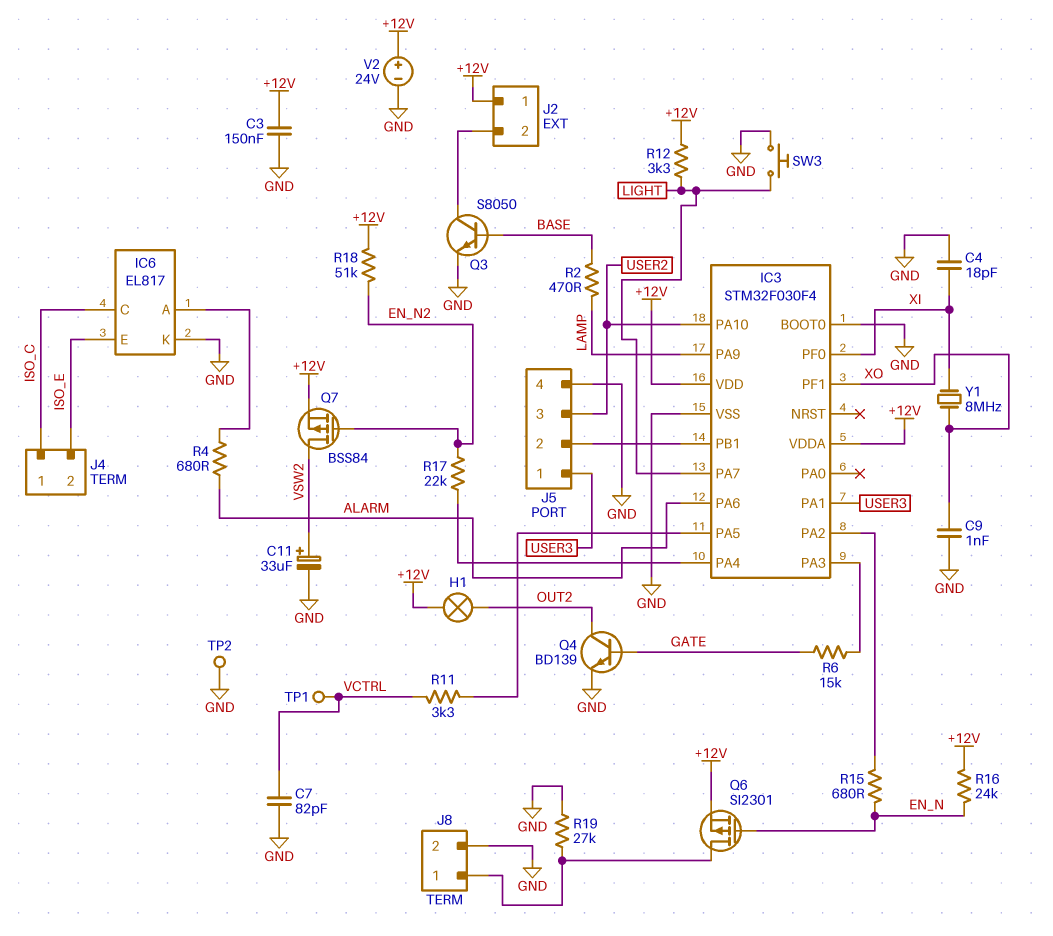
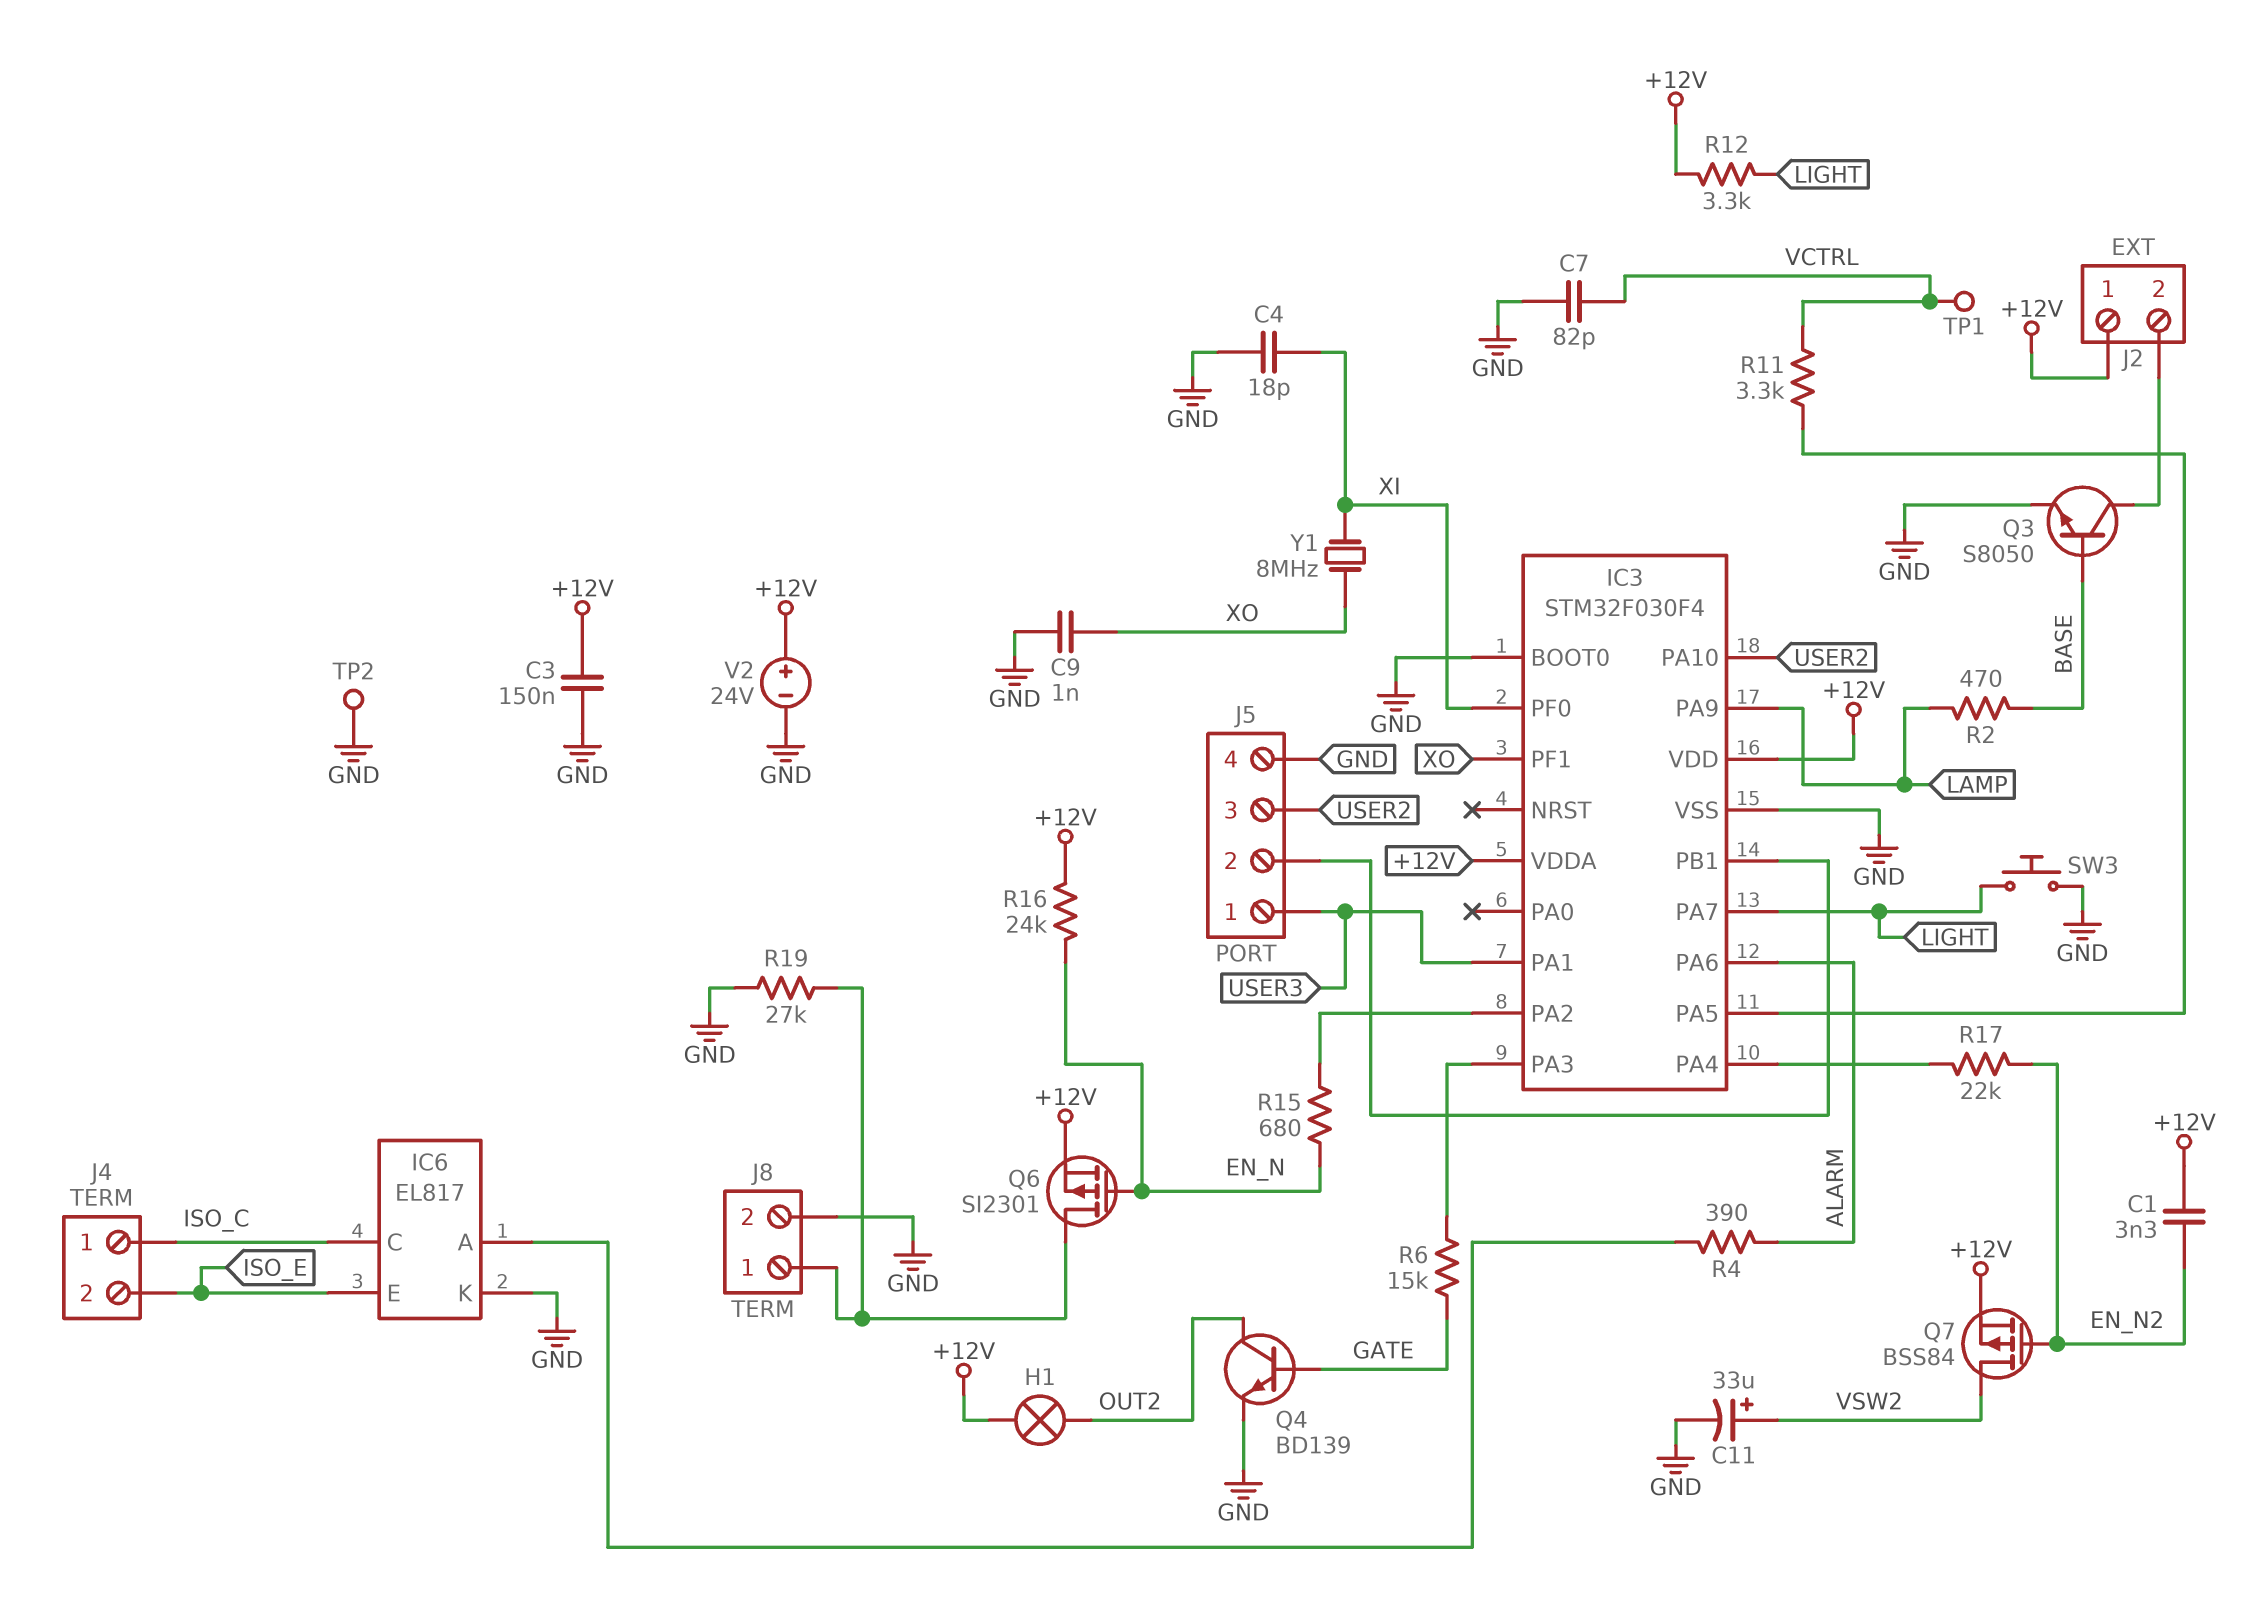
C1: none -> 3.3nF (+12V, EN_N2)
R4: 680 (ALARM, IC6/A) -> 390 (ALARM, IC6/A)
R18: 51k (+12V, EN_N2) -> none

